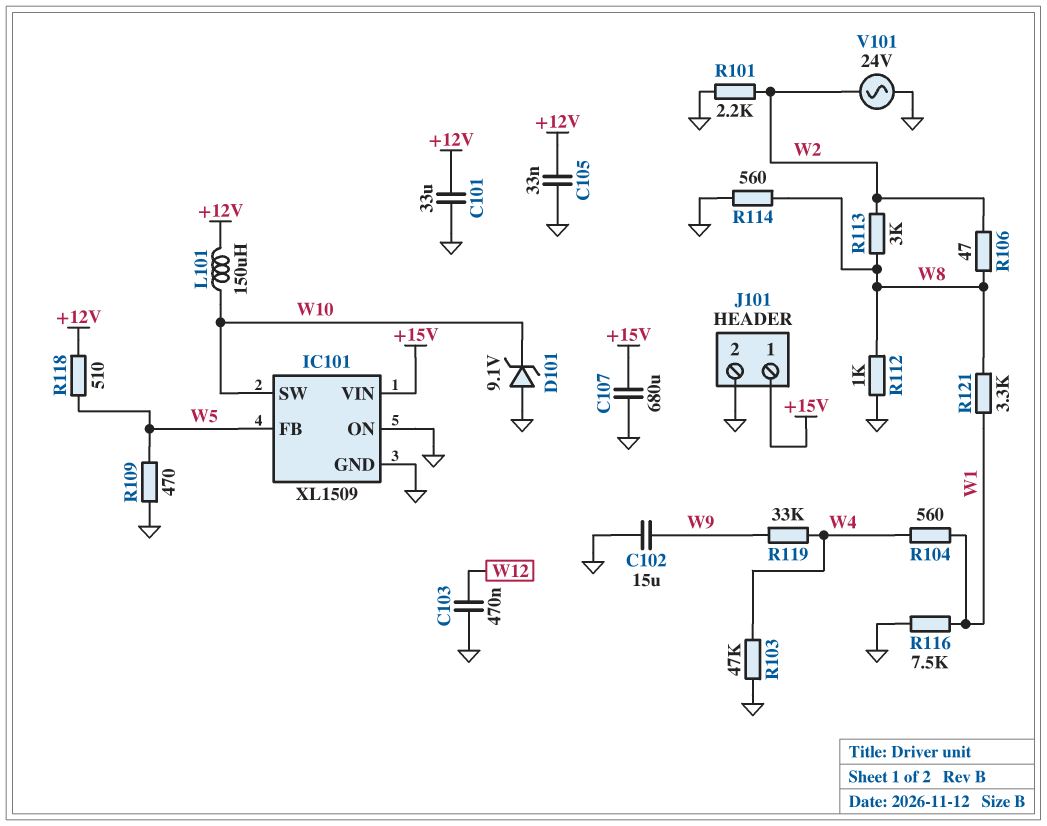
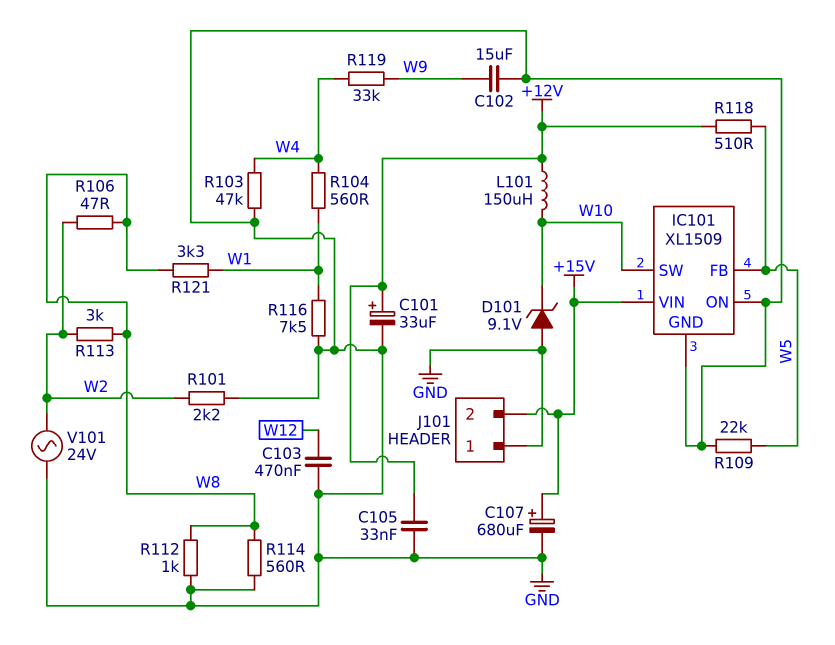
C101: 33uF (+12V, GND) -> 33uF (plus +12V, minus GND)
C107: 680uF (+15V, GND) -> 680uF (plus +15V, minus GND)
J101 pin 1: +15V -> GND
J101 pin 2: GND -> +15V
R109: 470 (GND, W5) -> 22k (GND, W5)

